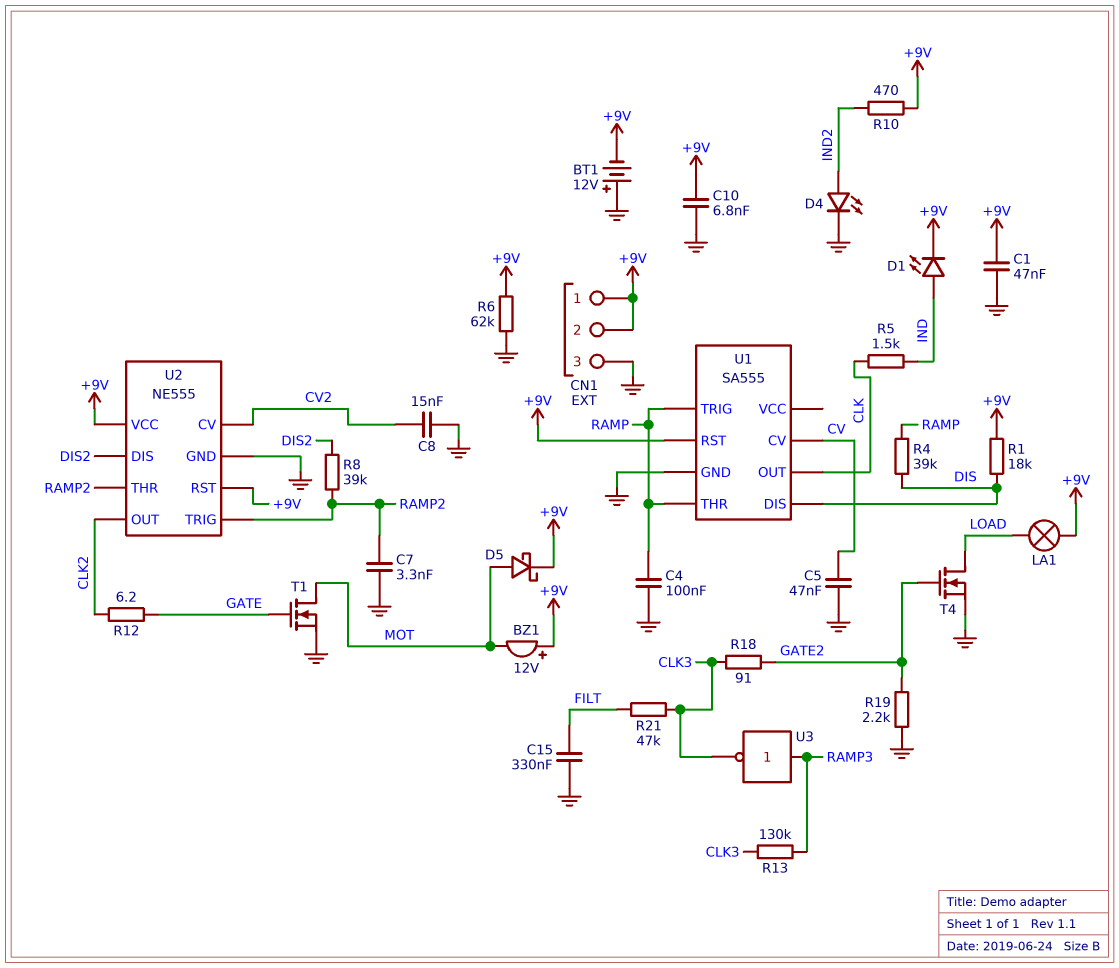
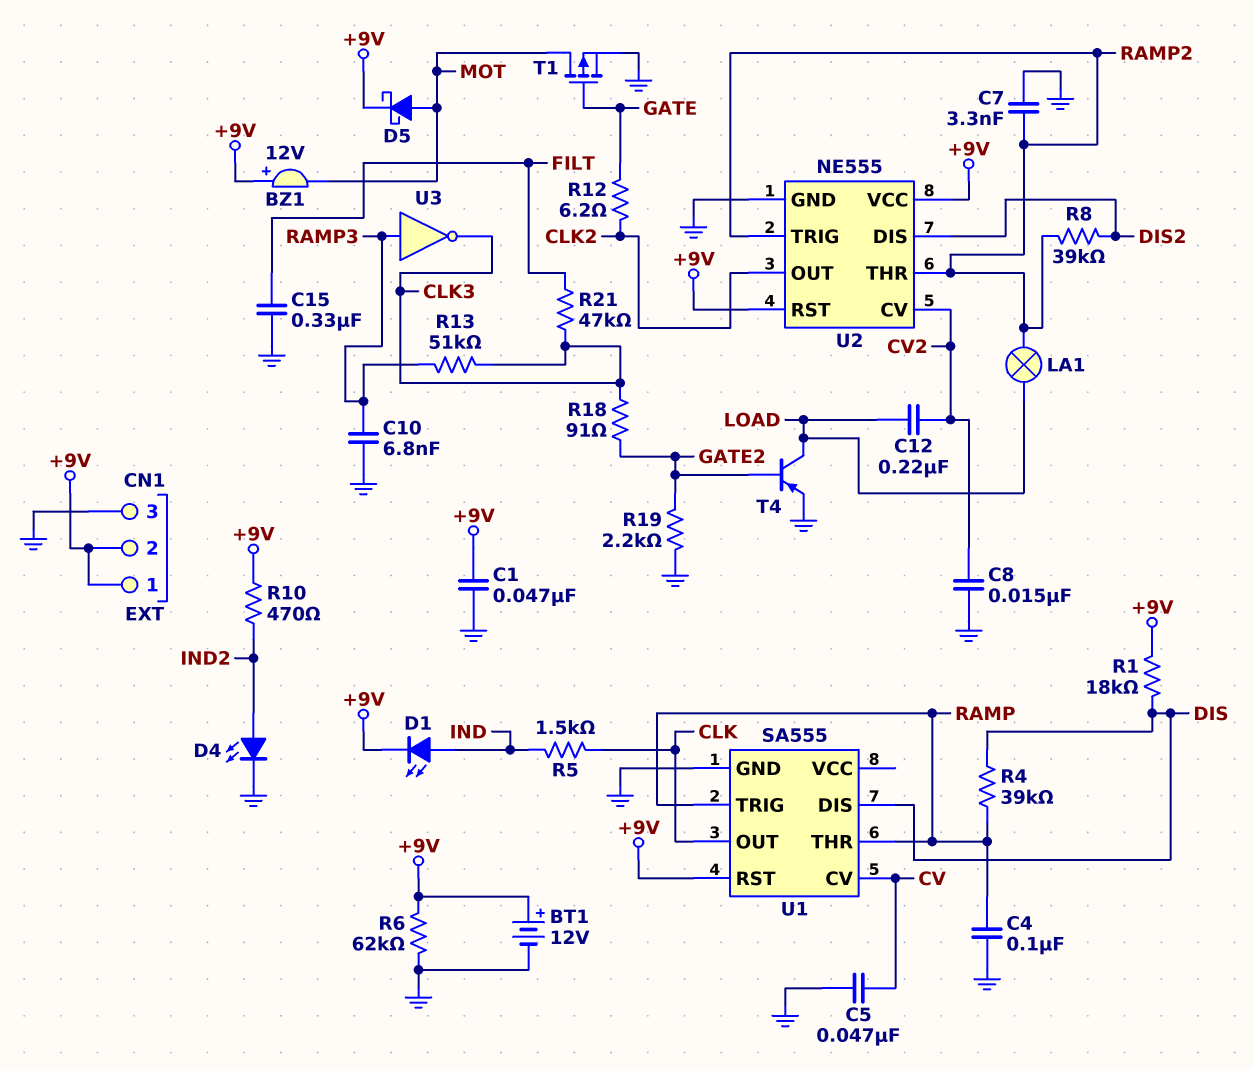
BT1: 12V (plus GND, minus +9V) -> 12V (plus +9V, minus GND)
C10: 6.8nF (+9V, GND) -> 6.8nF (GND, RAMP3)
C12: none -> 220nF (CV2, LOAD)
LA1: lamp (+9V, LOAD) -> lamp (LOAD, RAMP2)
R13: 130k (CLK3, RAMP3) -> 51k (CLK3, RAMP3)
T1: NMOS (G GATE, D MOT, S GND) -> PMOS (G GATE, D MOT, S GND)
T4: NMOS (G GATE2, D LOAD, S GND) -> PNP (B GATE2, C LOAD, E GND)

